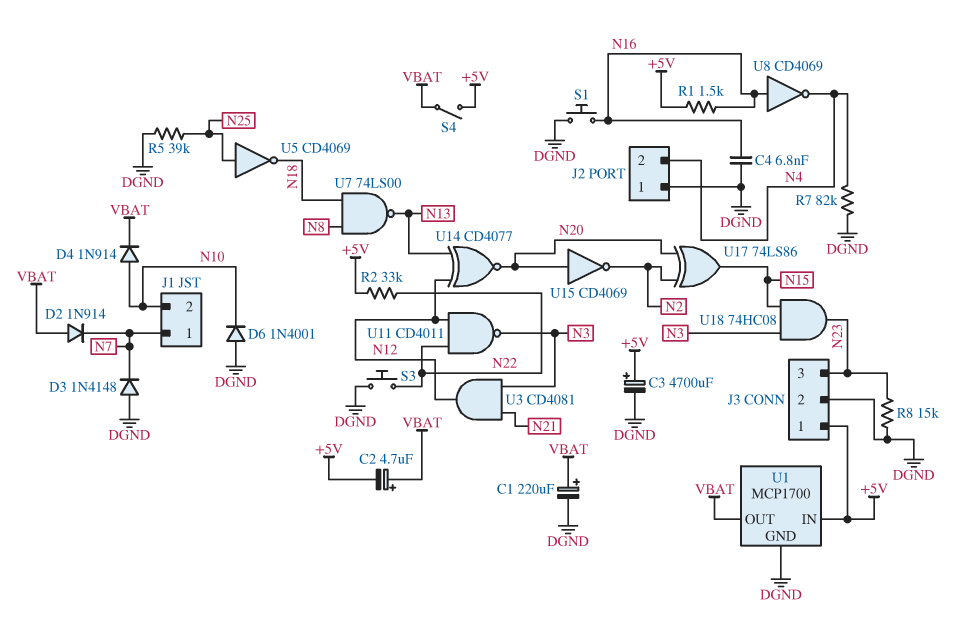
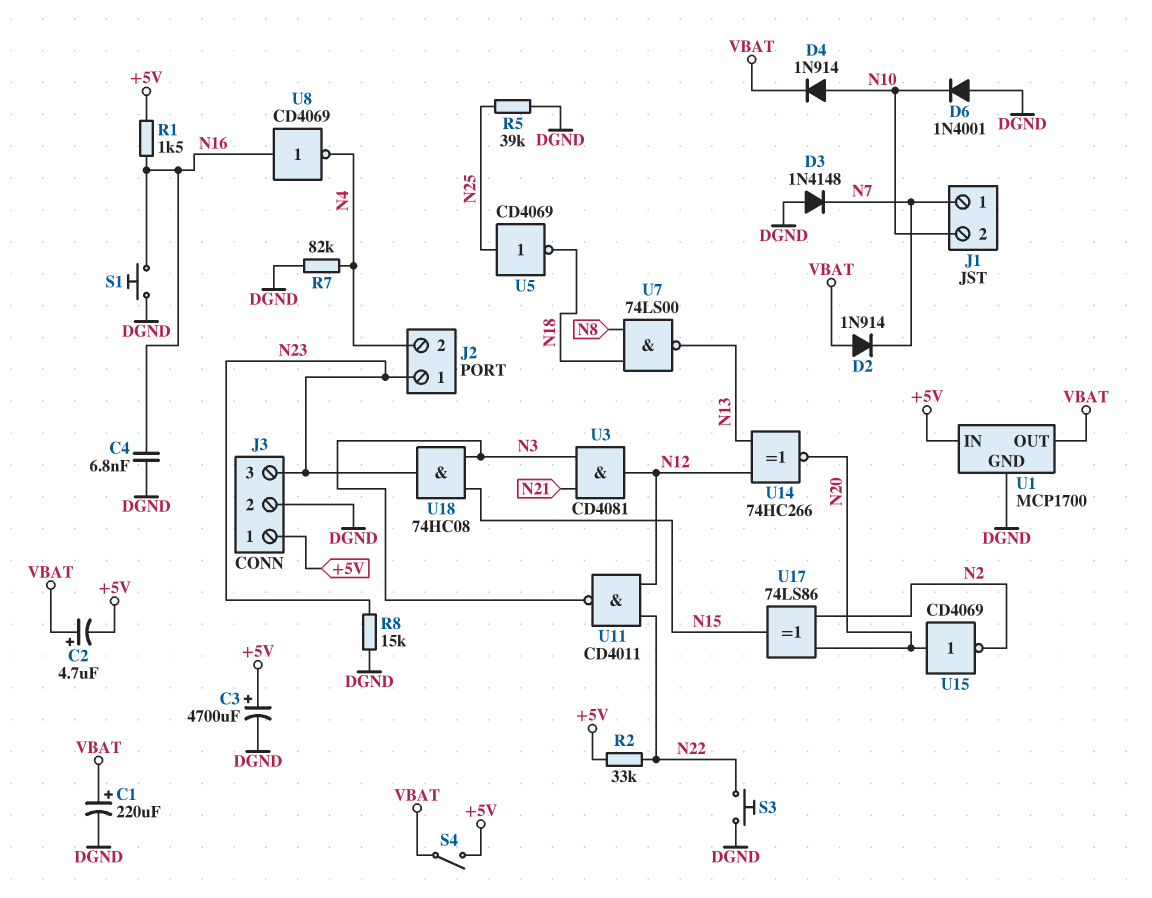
J2 pin 1: DGND -> N23
U14: XNOR CD4077 (in N12, in N13, out N20) -> XNOR 74HC266 (in N12, in N13, out N20)

